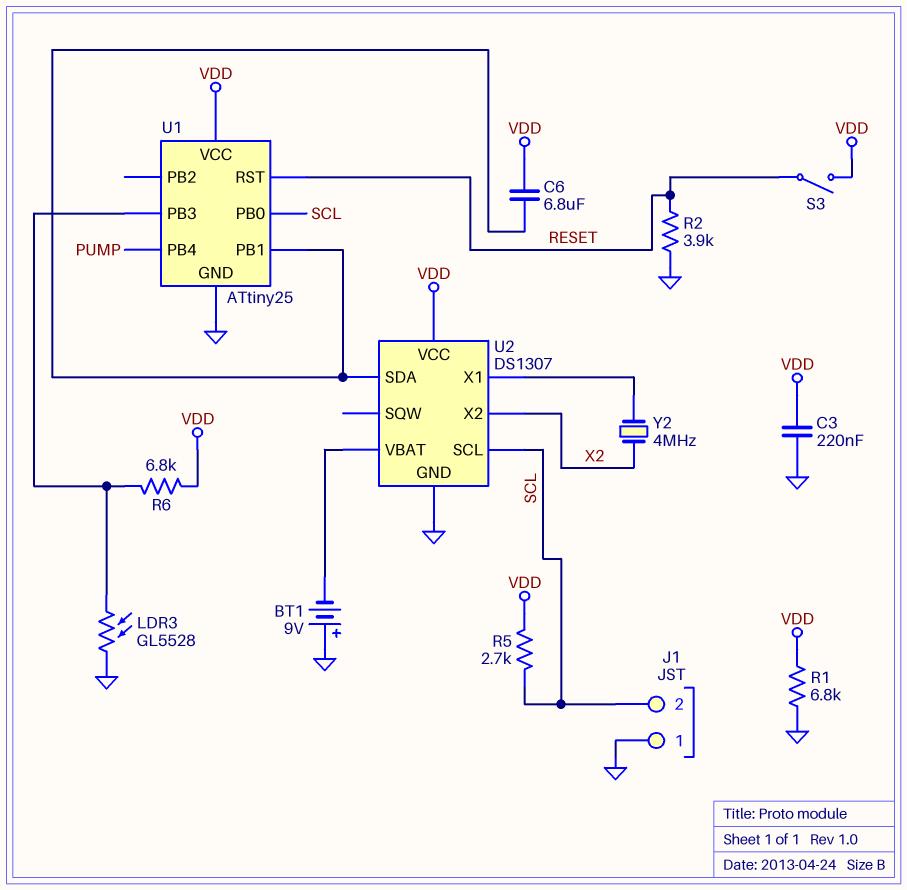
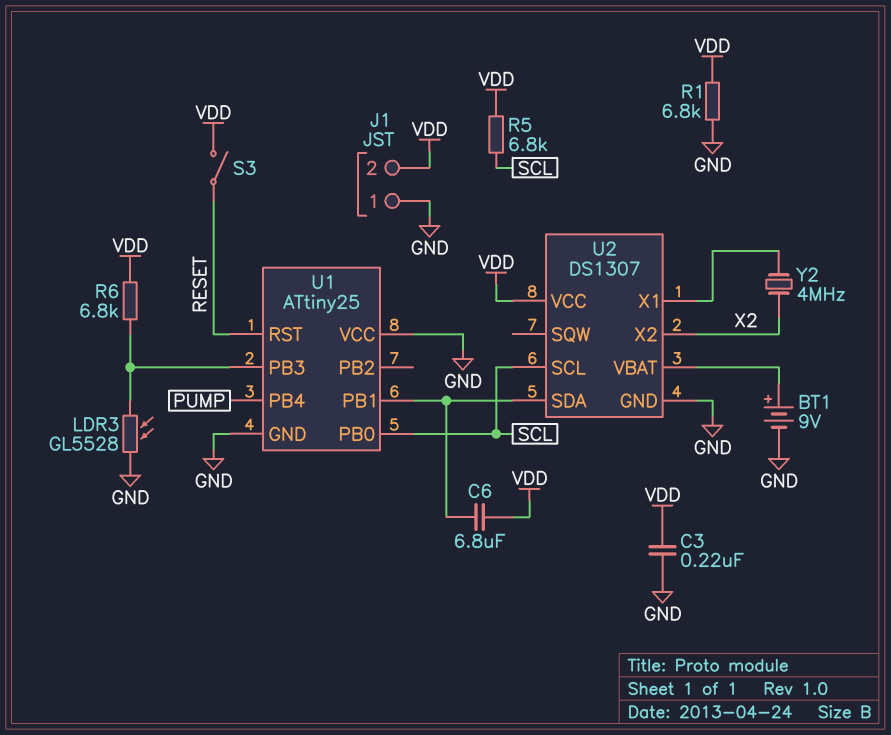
BT1: 9V (plus GND, minus U2/VBAT) -> 9V (plus U2/VBAT, minus GND)
J1 pin 2: SCL -> VDD
R2: 3.9k (GND, RESET) -> none
R5: 2.7k (SCL, VDD) -> 6.8k (SCL, VDD)
U1 pin VCC: VDD -> GND

